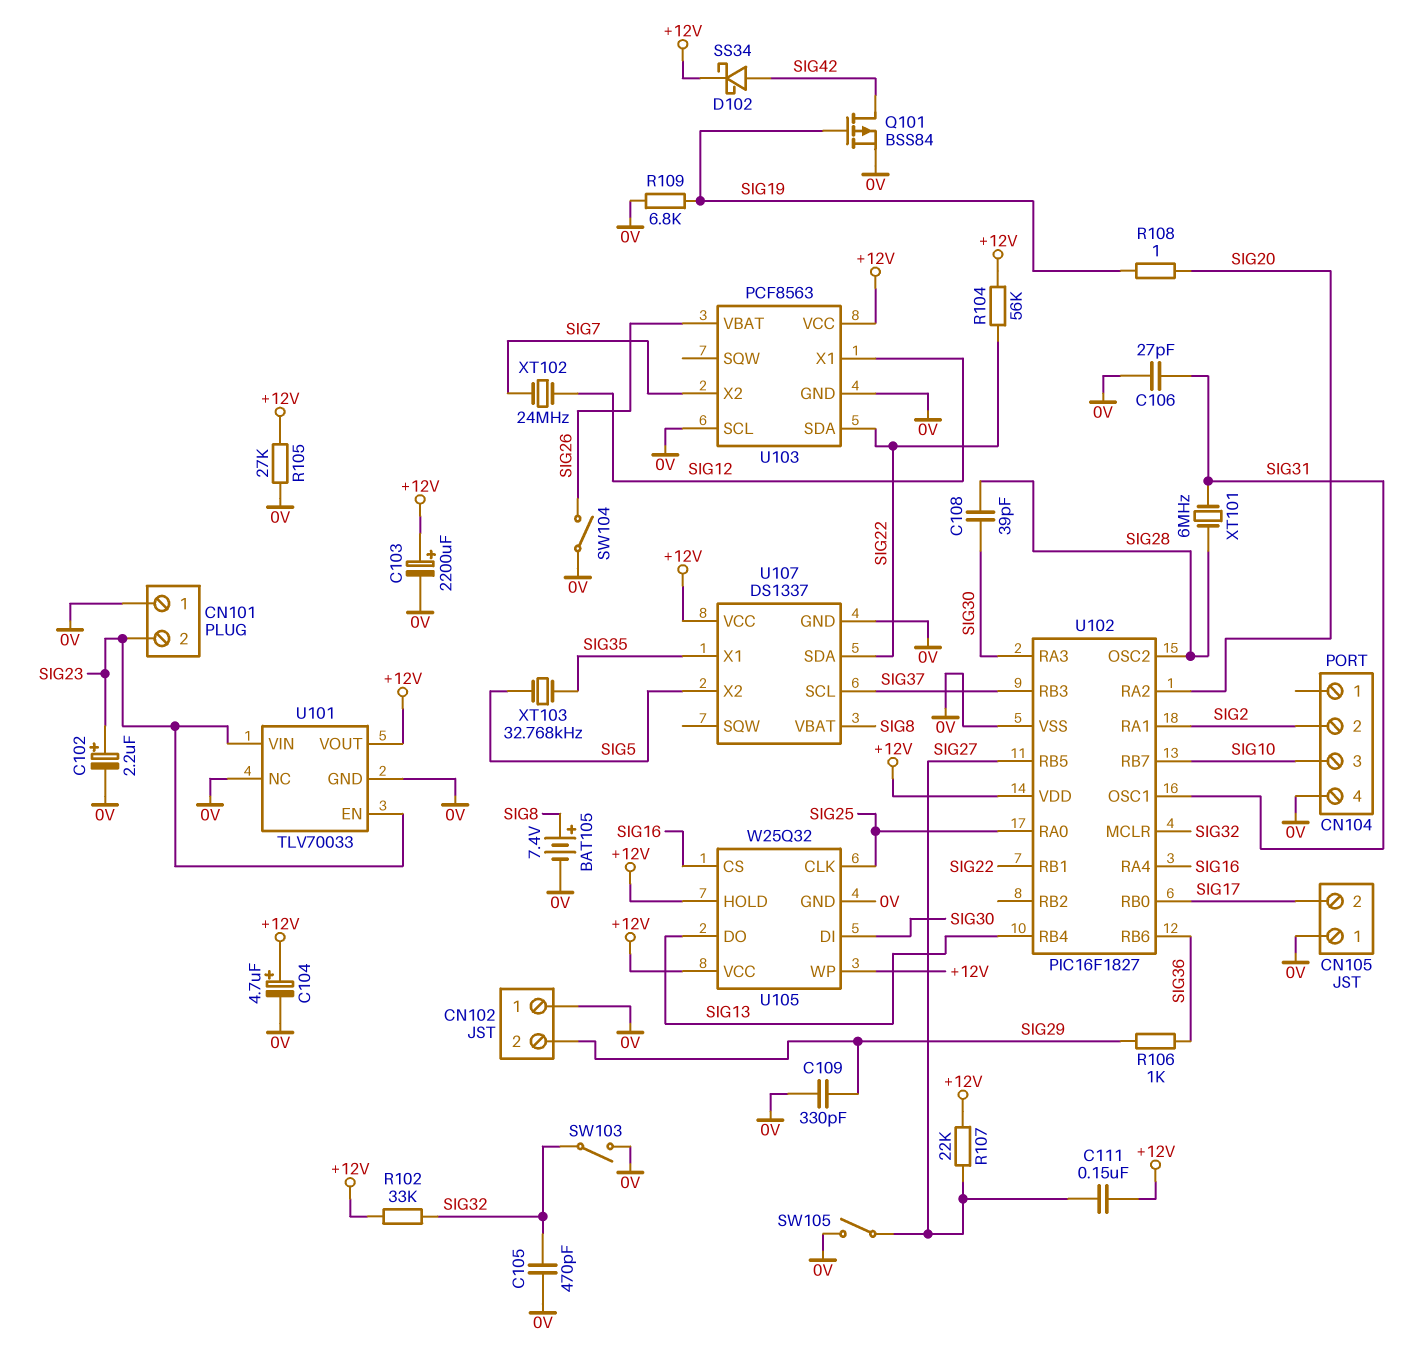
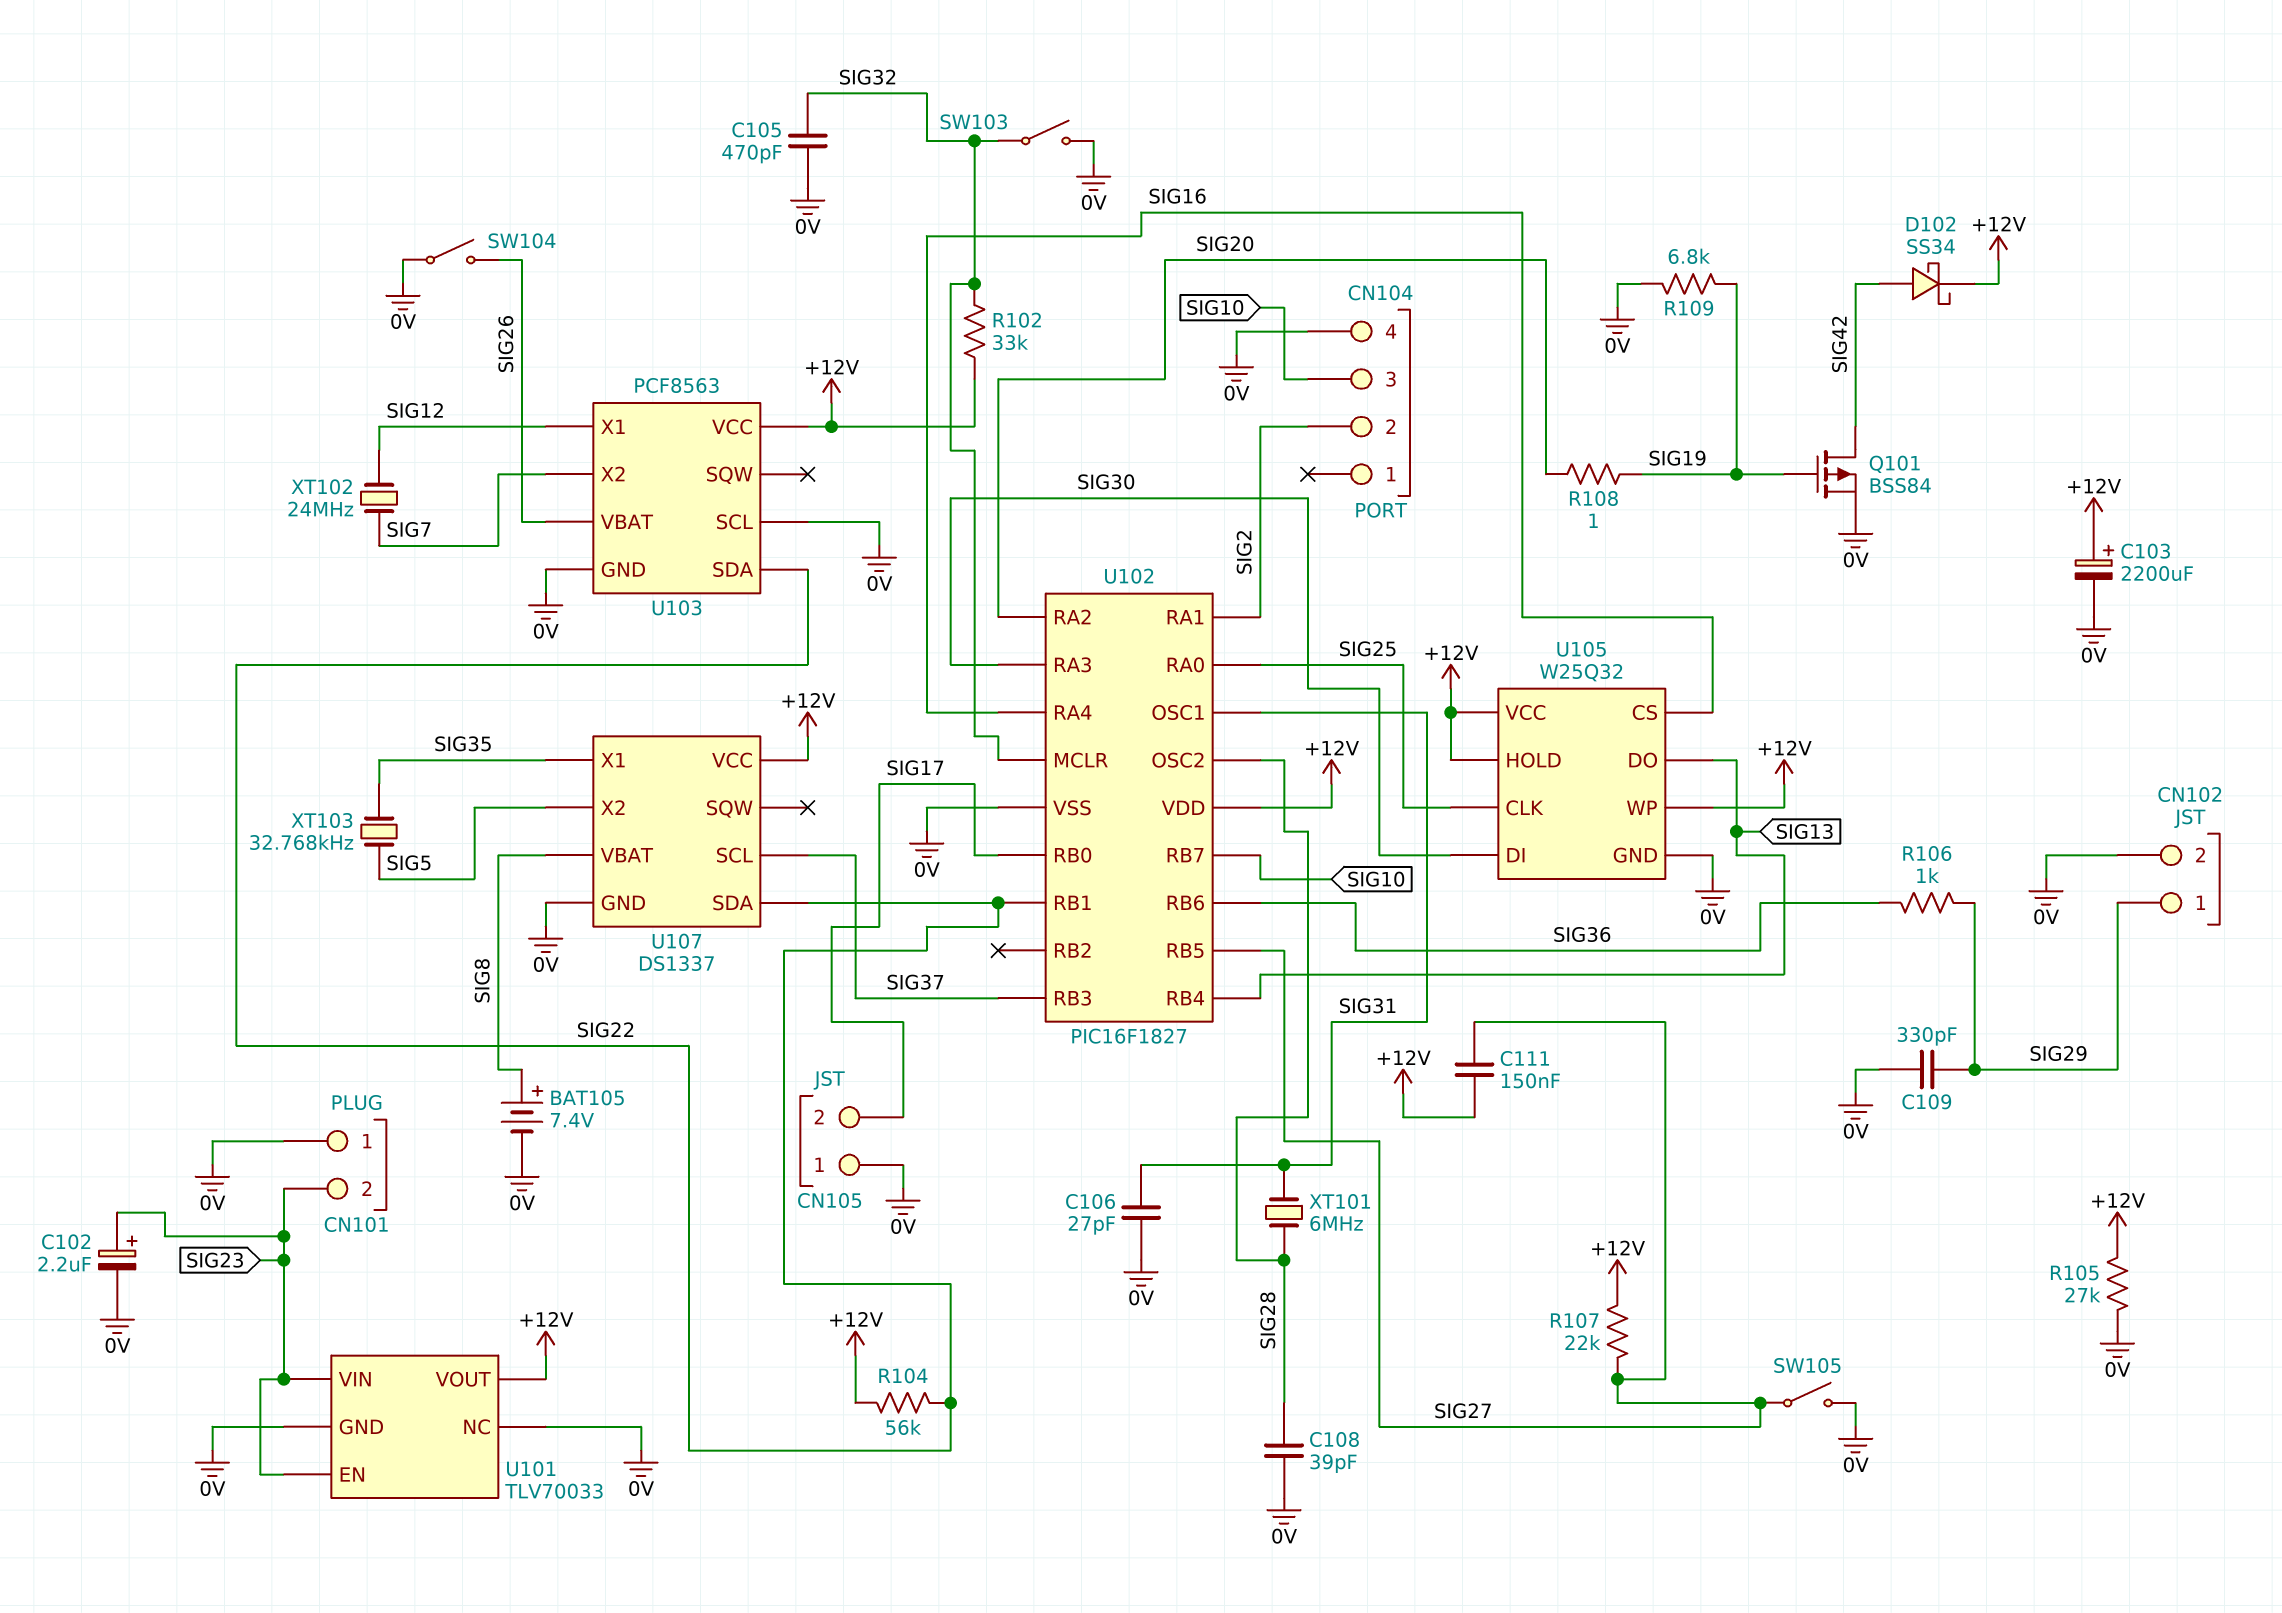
C104: 4.7uF (plus +12V, minus 0V) -> none
C108: 39pF (SIG28, SIG30) -> 39pF (0V, SIG28)
CN102 pin 1: 0V -> SIG29
CN102 pin 2: SIG29 -> 0V

